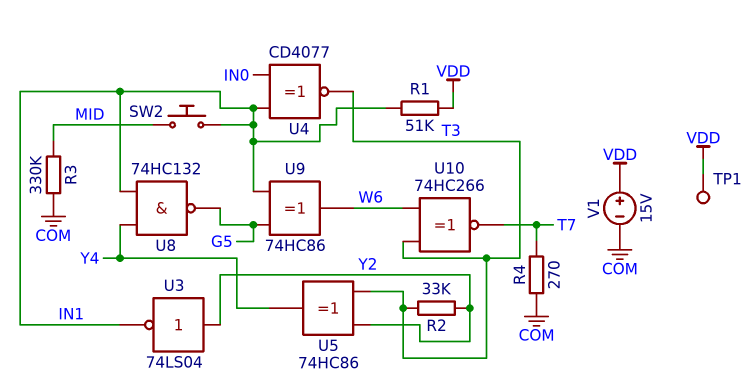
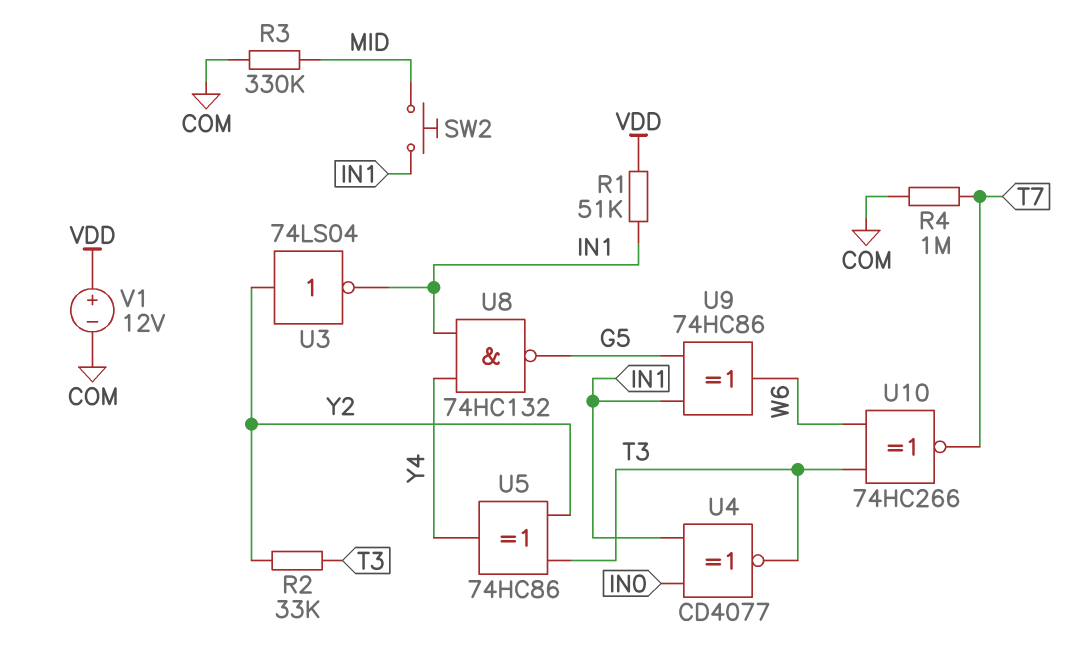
R4: 270 (COM, T7) -> 1M (COM, T7)
TP1: test point (VDD) -> none
V1: 15V (plus VDD, minus COM) -> 12V (plus VDD, minus COM)

